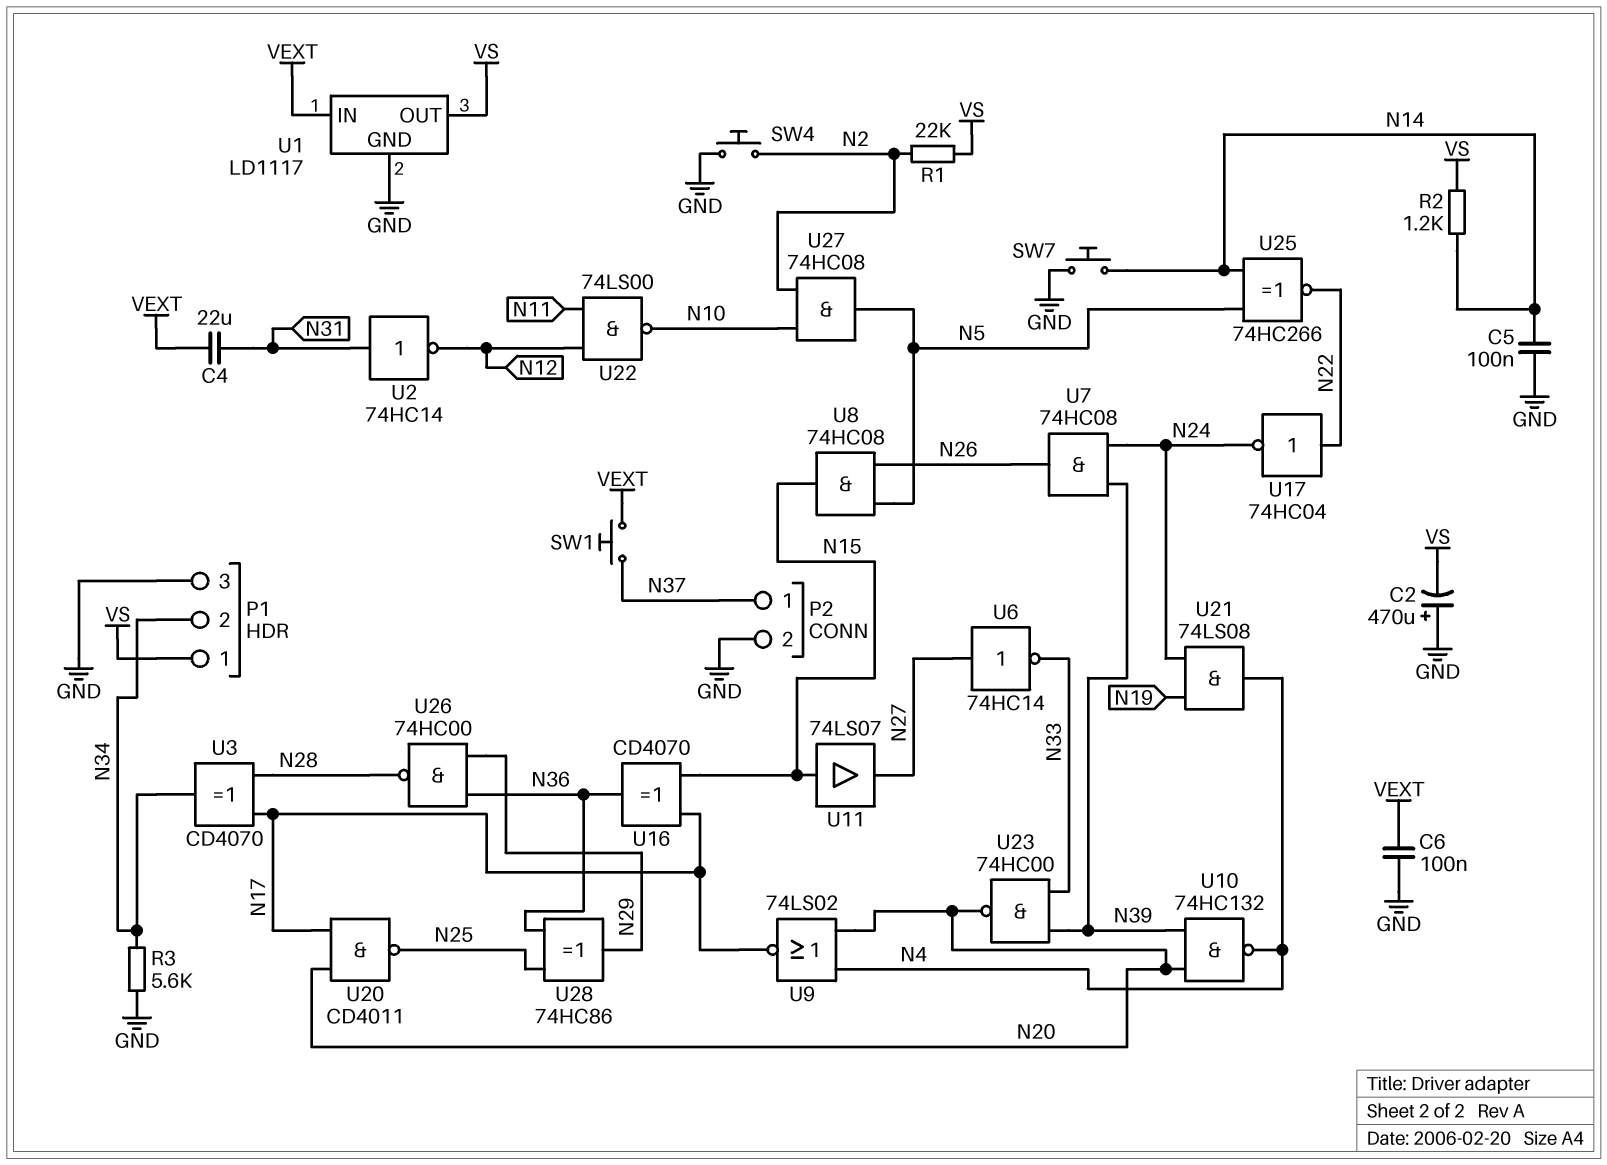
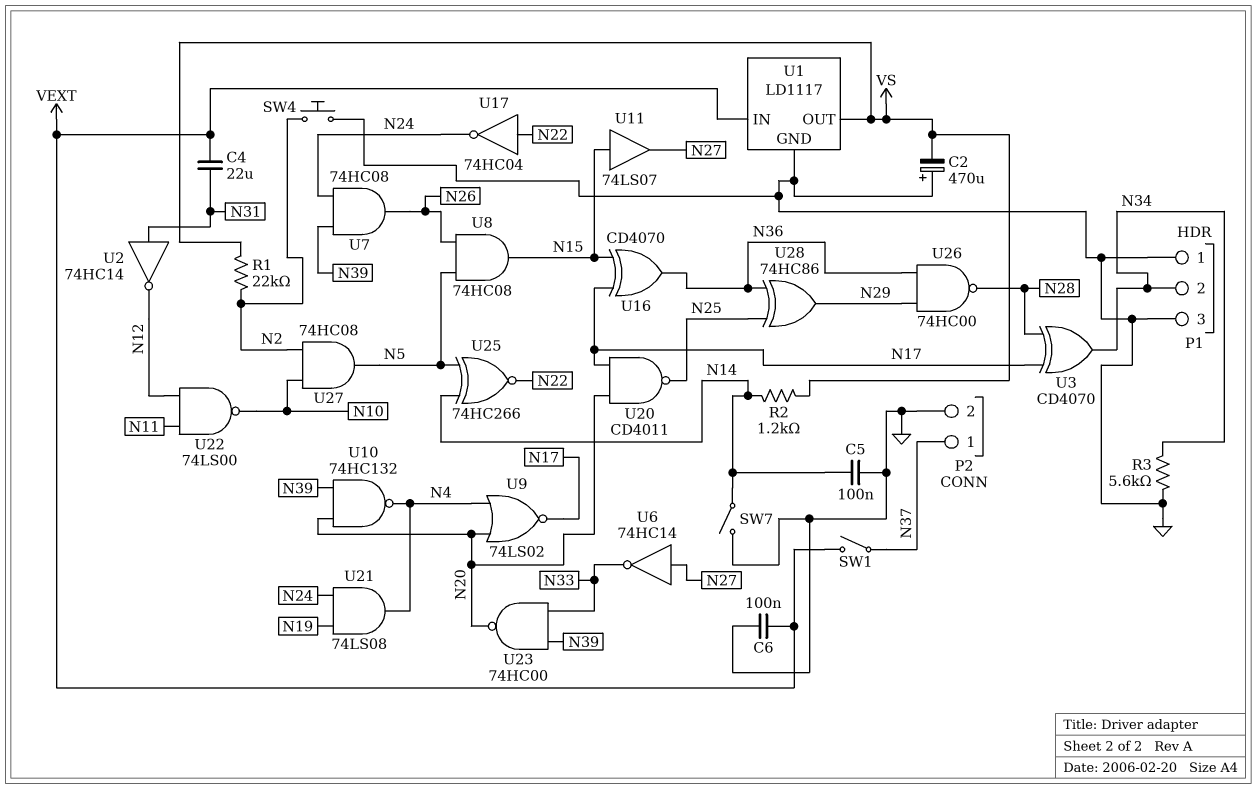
P1 pin 1: VS -> GND
SW1: button (N37, VEXT) -> switch (N37, VEXT)
SW7: button (GND, N14) -> switch (GND, N14)

